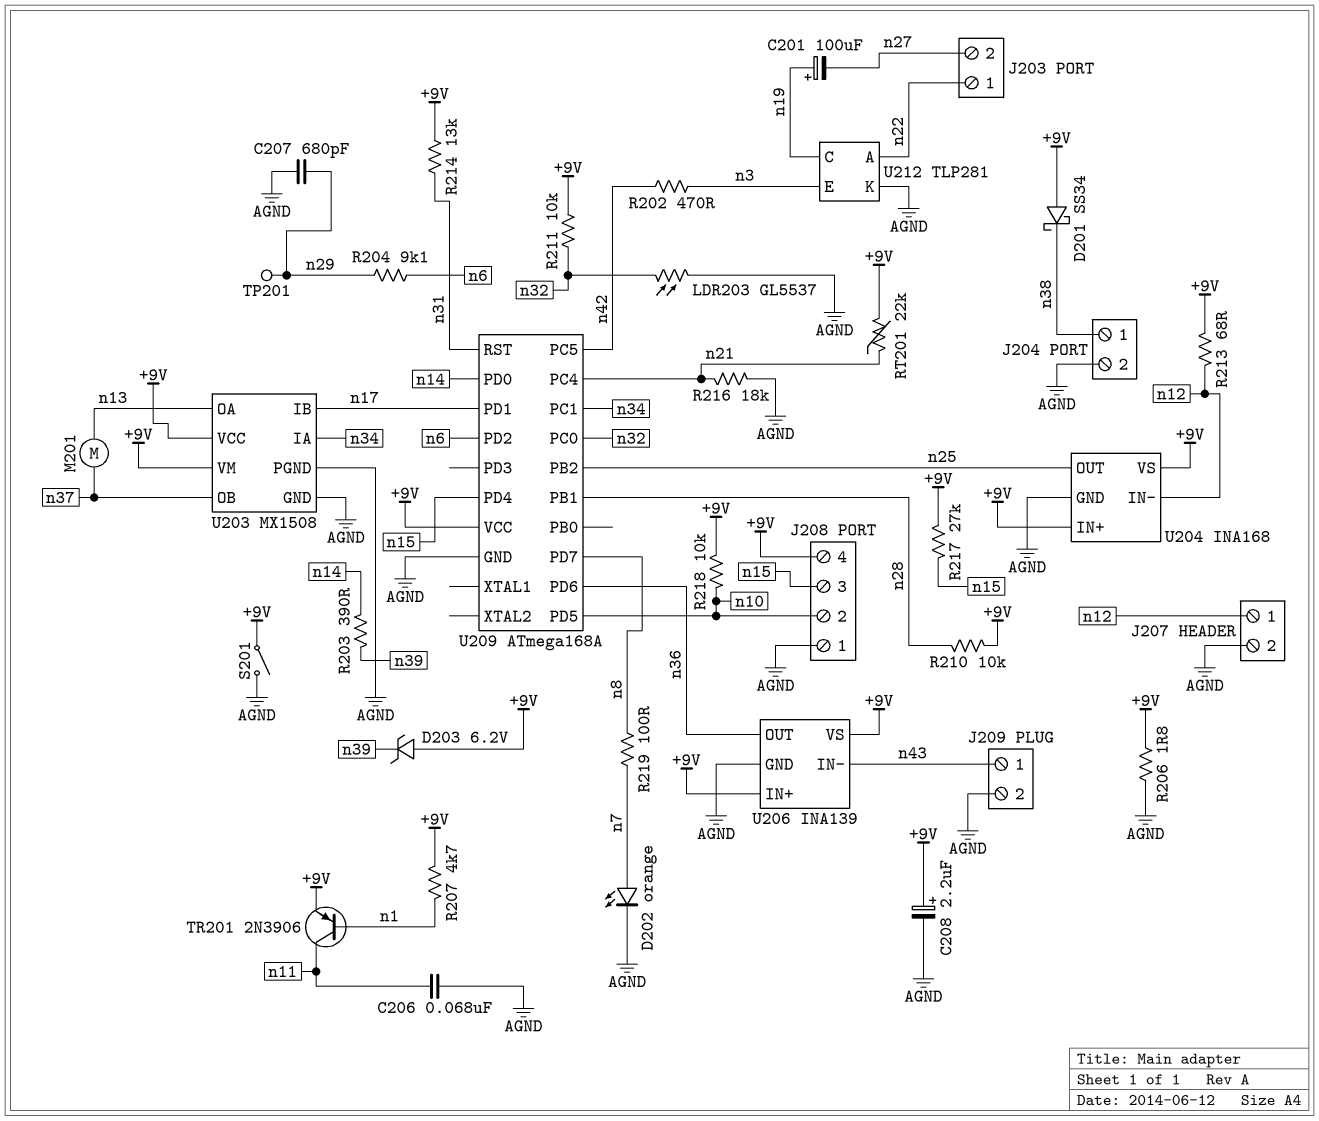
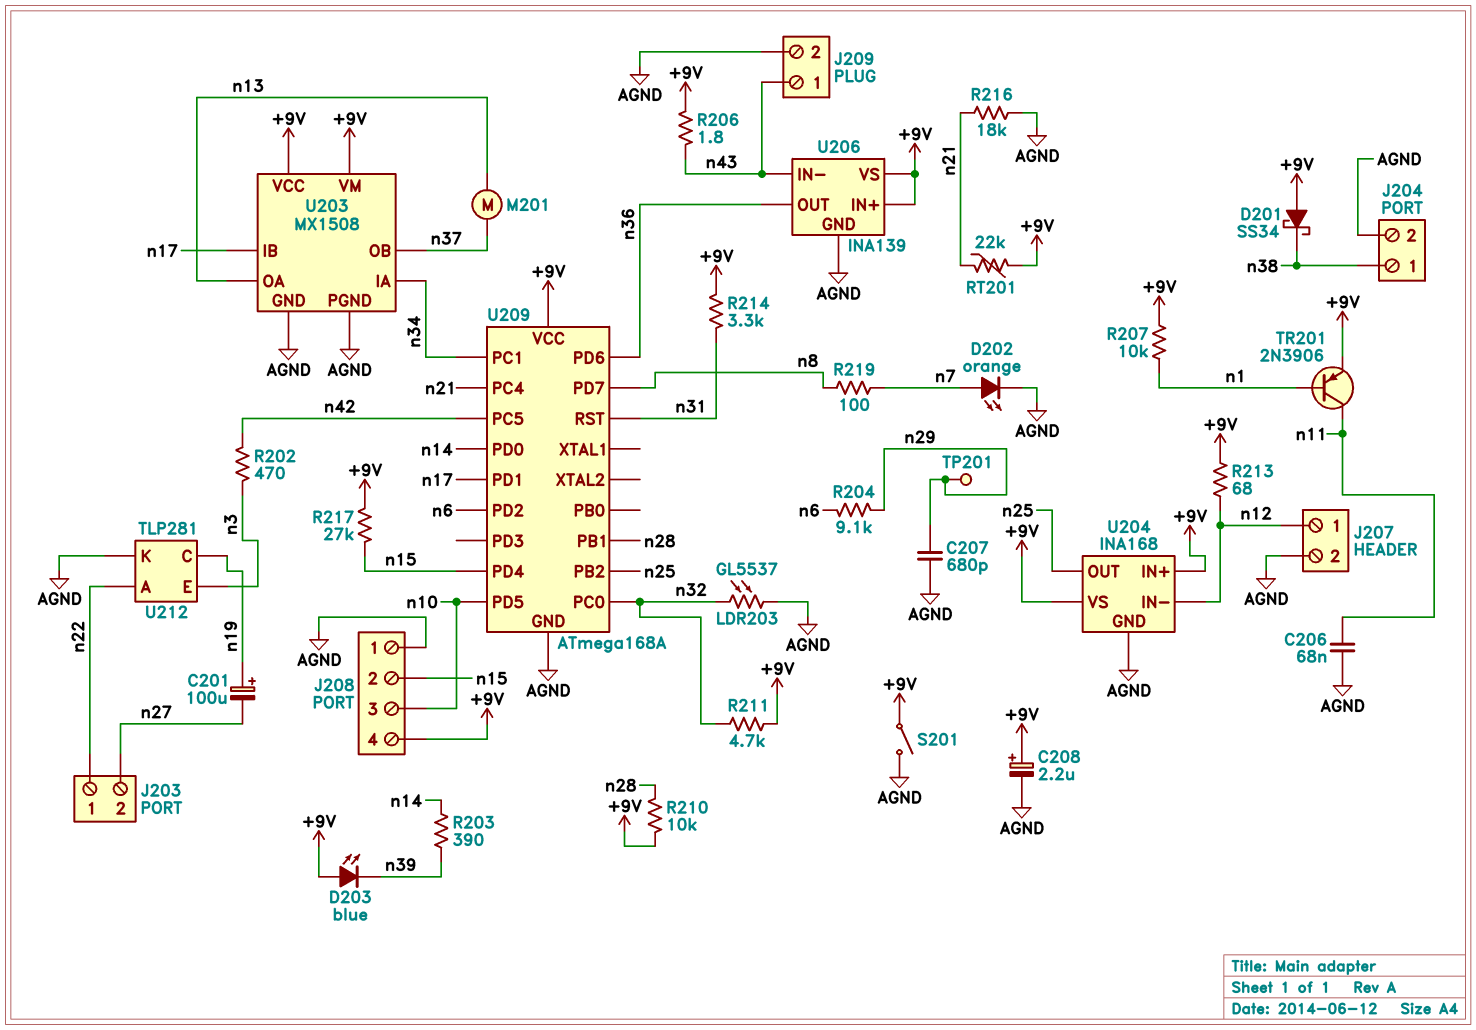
D203: zener 6.2V (A +9V, K n39) -> LED blue (A +9V, K n39)
J208 pin 2: n10 -> n15
J208 pin 3: n15 -> n10
R206: 1.8 (+9V, AGND) -> 1.8 (+9V, n43)
R207: 4.7k (+9V, n1) -> 10k (+9V, n1)
R211: 10k (+9V, n32) -> 4.7k (+9V, n32)
R214: 13k (+9V, n31) -> 3.3k (+9V, n31)
R218: 10k (+9V, n10) -> none

